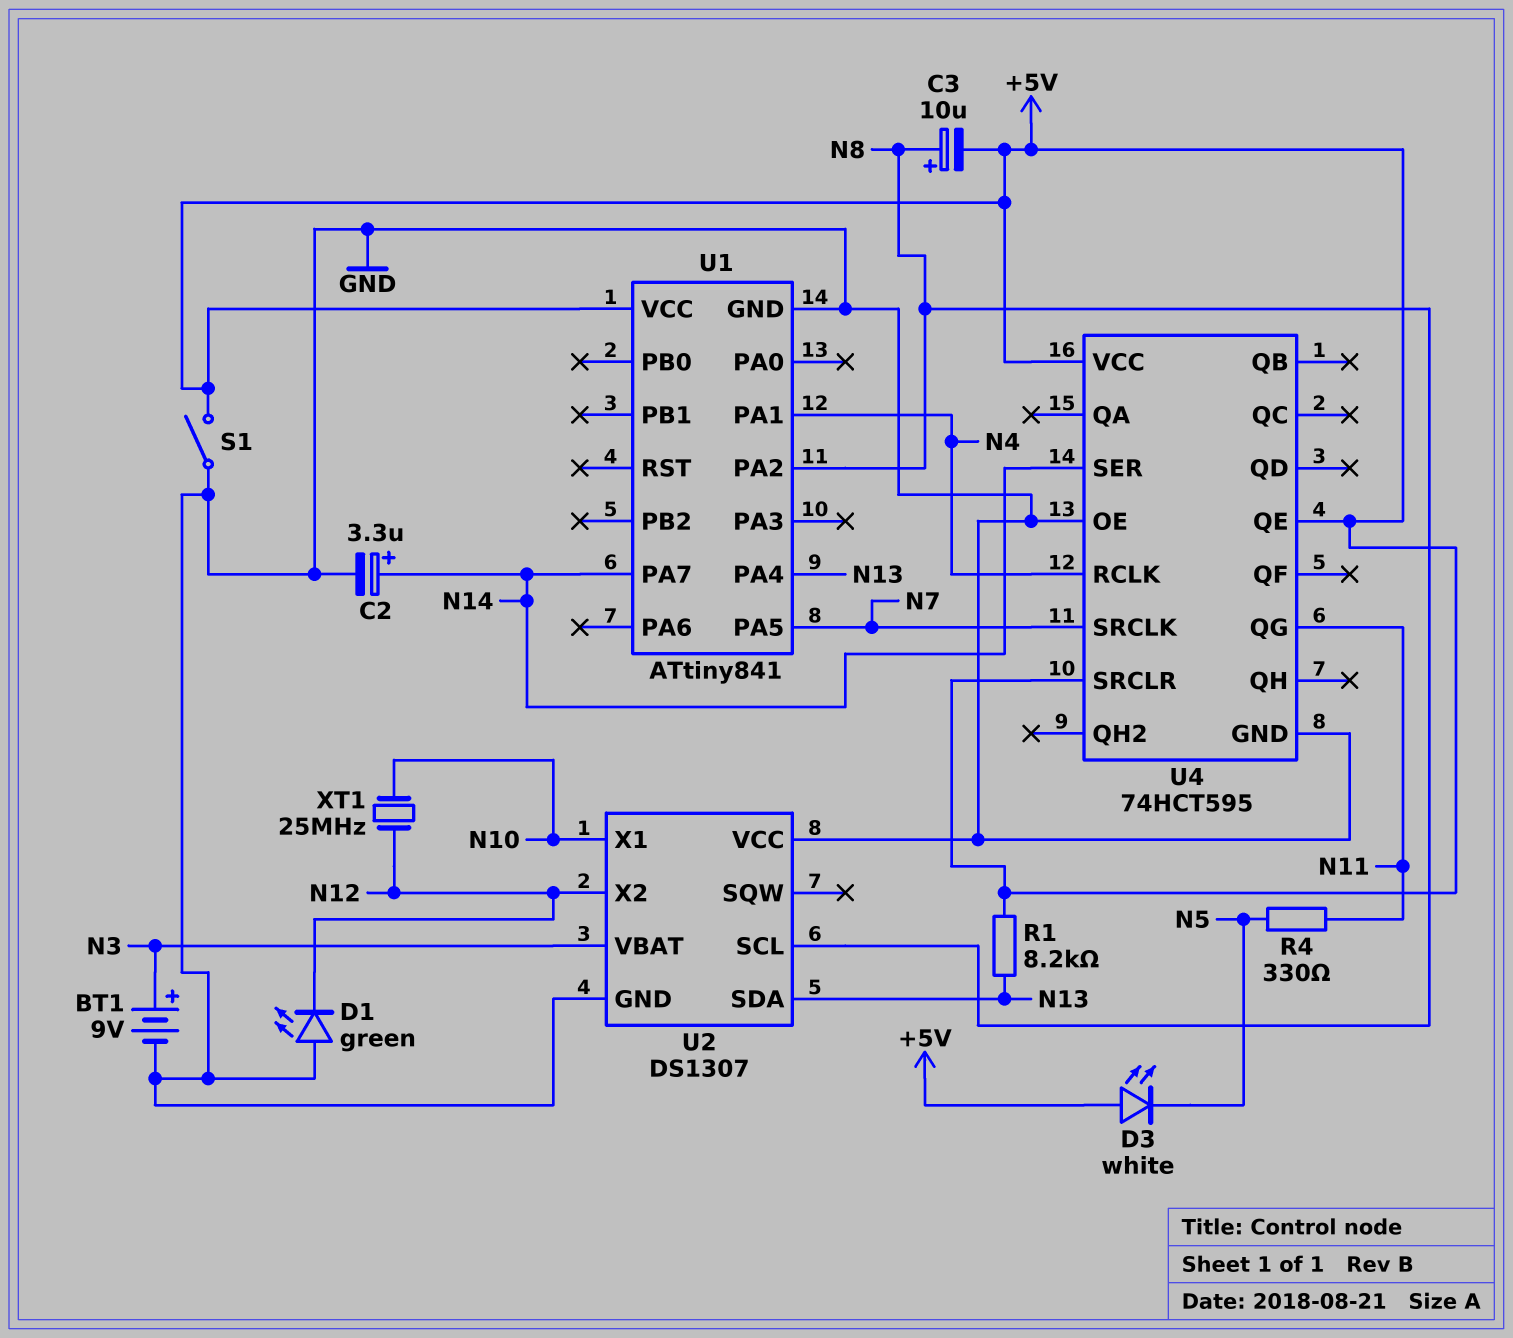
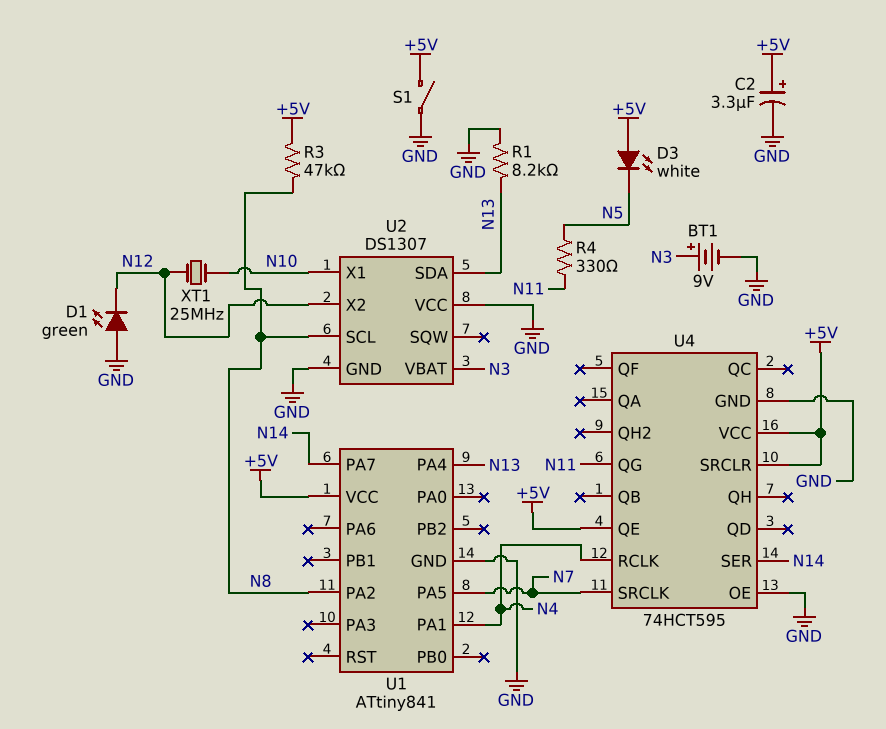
C2: 3.3uF (plus N14, minus GND) -> 3.3uF (plus +5V, minus GND)
C3: 10uF (plus N8, minus +5V) -> none
R1: 8.2k (+5V, N13) -> 8.2k (GND, N13)
R3: none -> 47k (+5V, N8)

